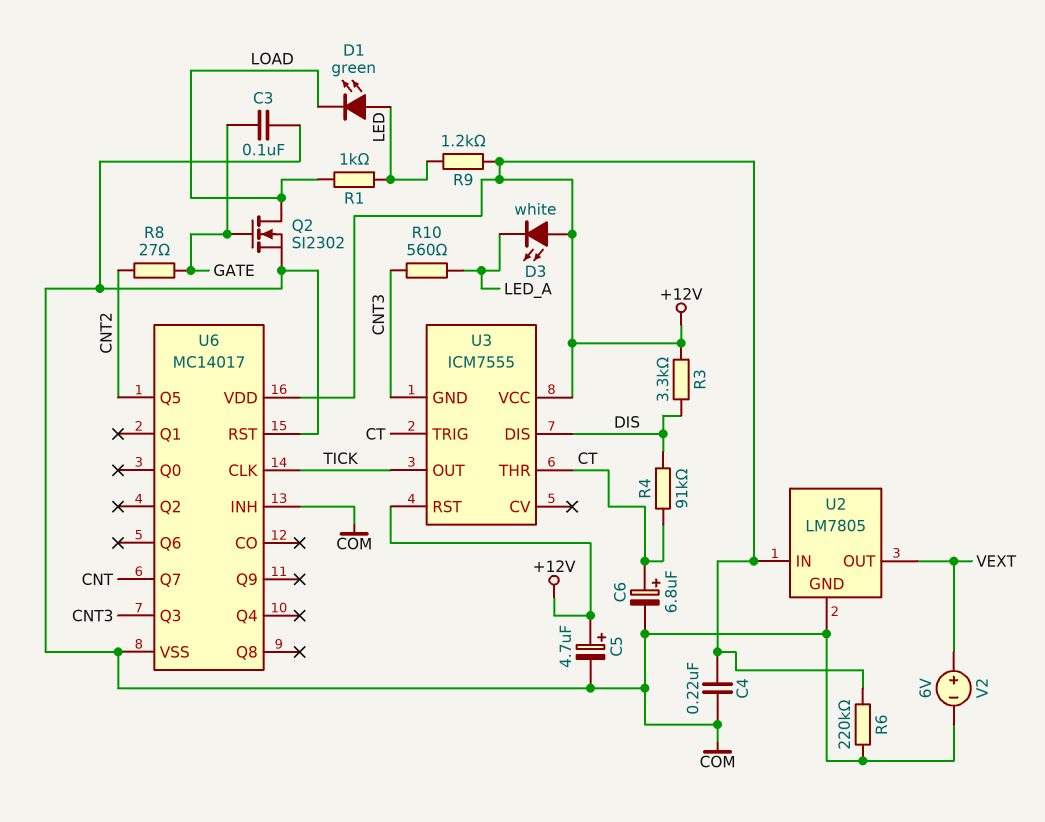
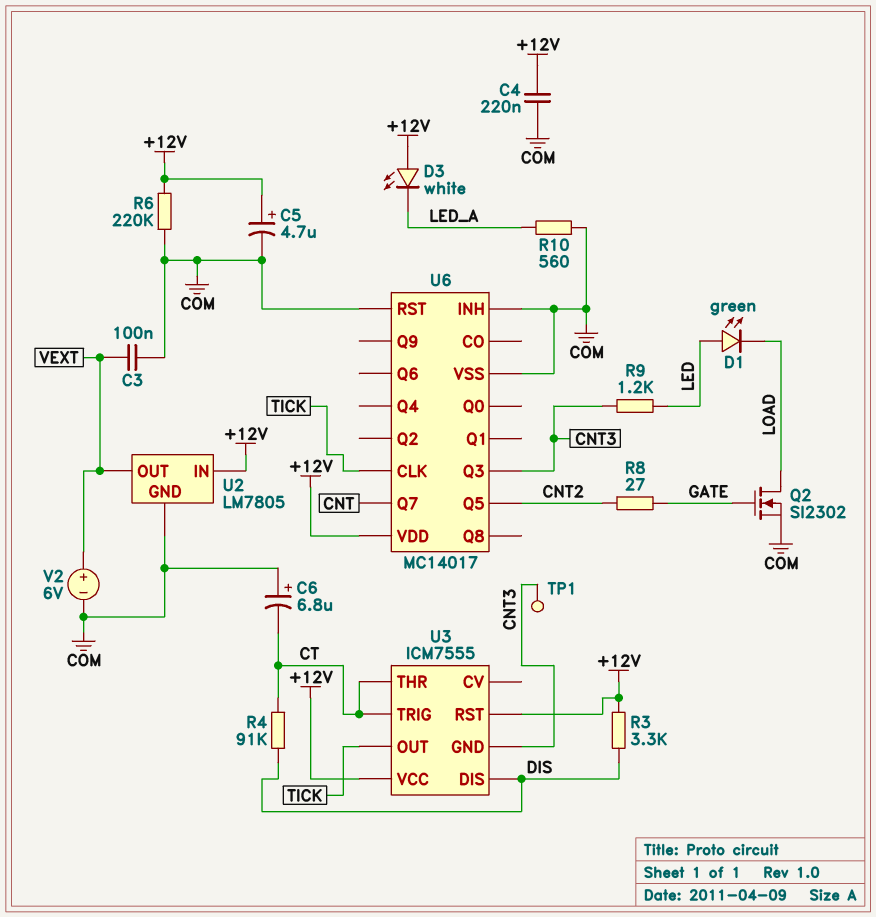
C3: 100nF (COM, GATE) -> 100nF (COM, VEXT)
C6: 6.8uF (plus CT, minus COM) -> 6.8uF (plus COM, minus CT)
R1: 1k (LED, LOAD) -> none
R9: 1.2k (+12V, LED) -> 1.2k (CNT3, LED)
R10: 560 (CNT3, LED_A) -> 560 (COM, LED_A)
TP1: none -> test point (CNT3)

